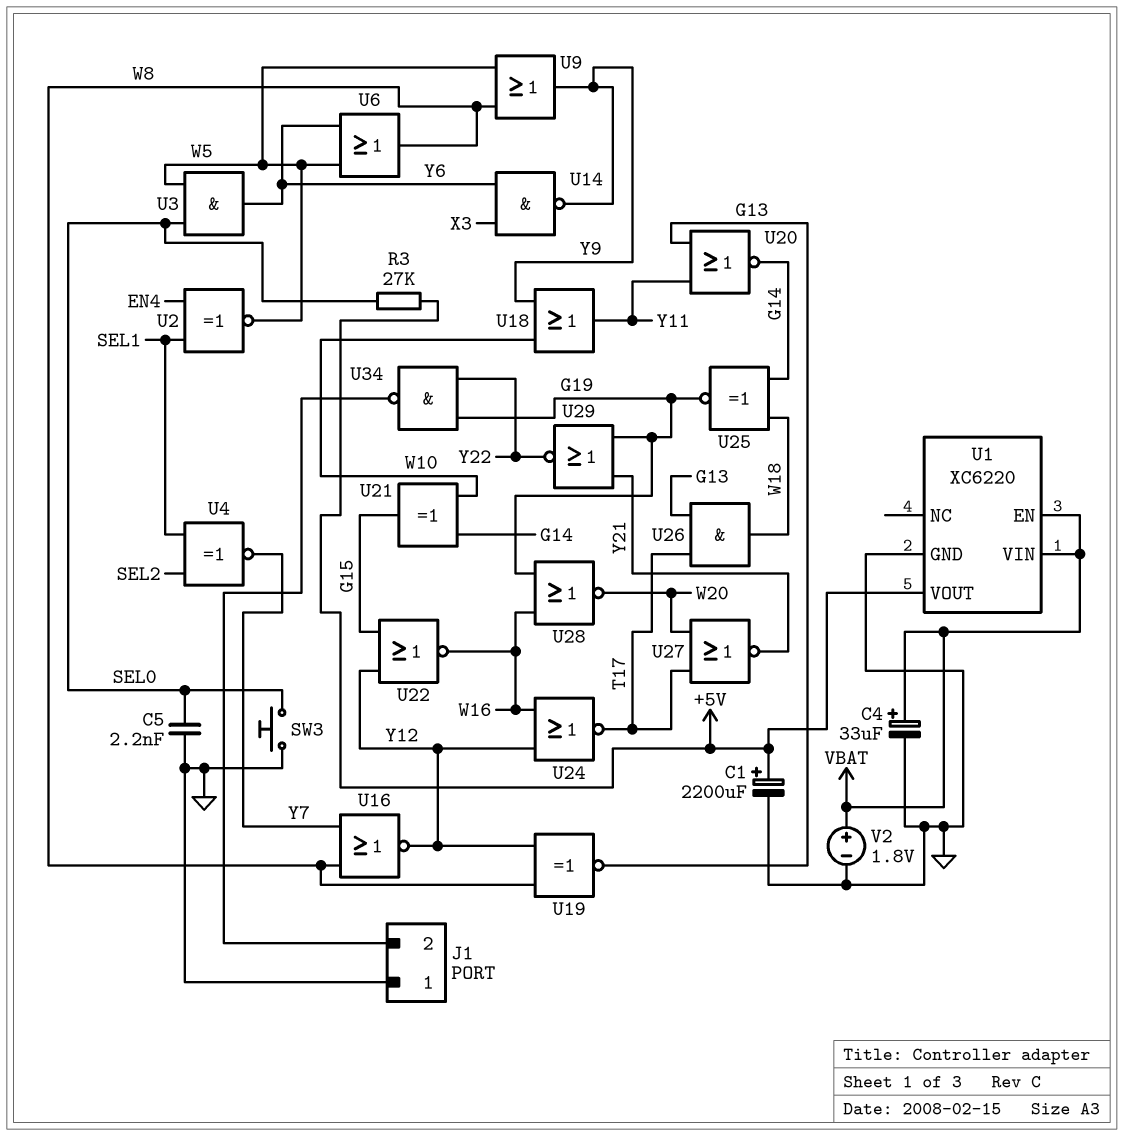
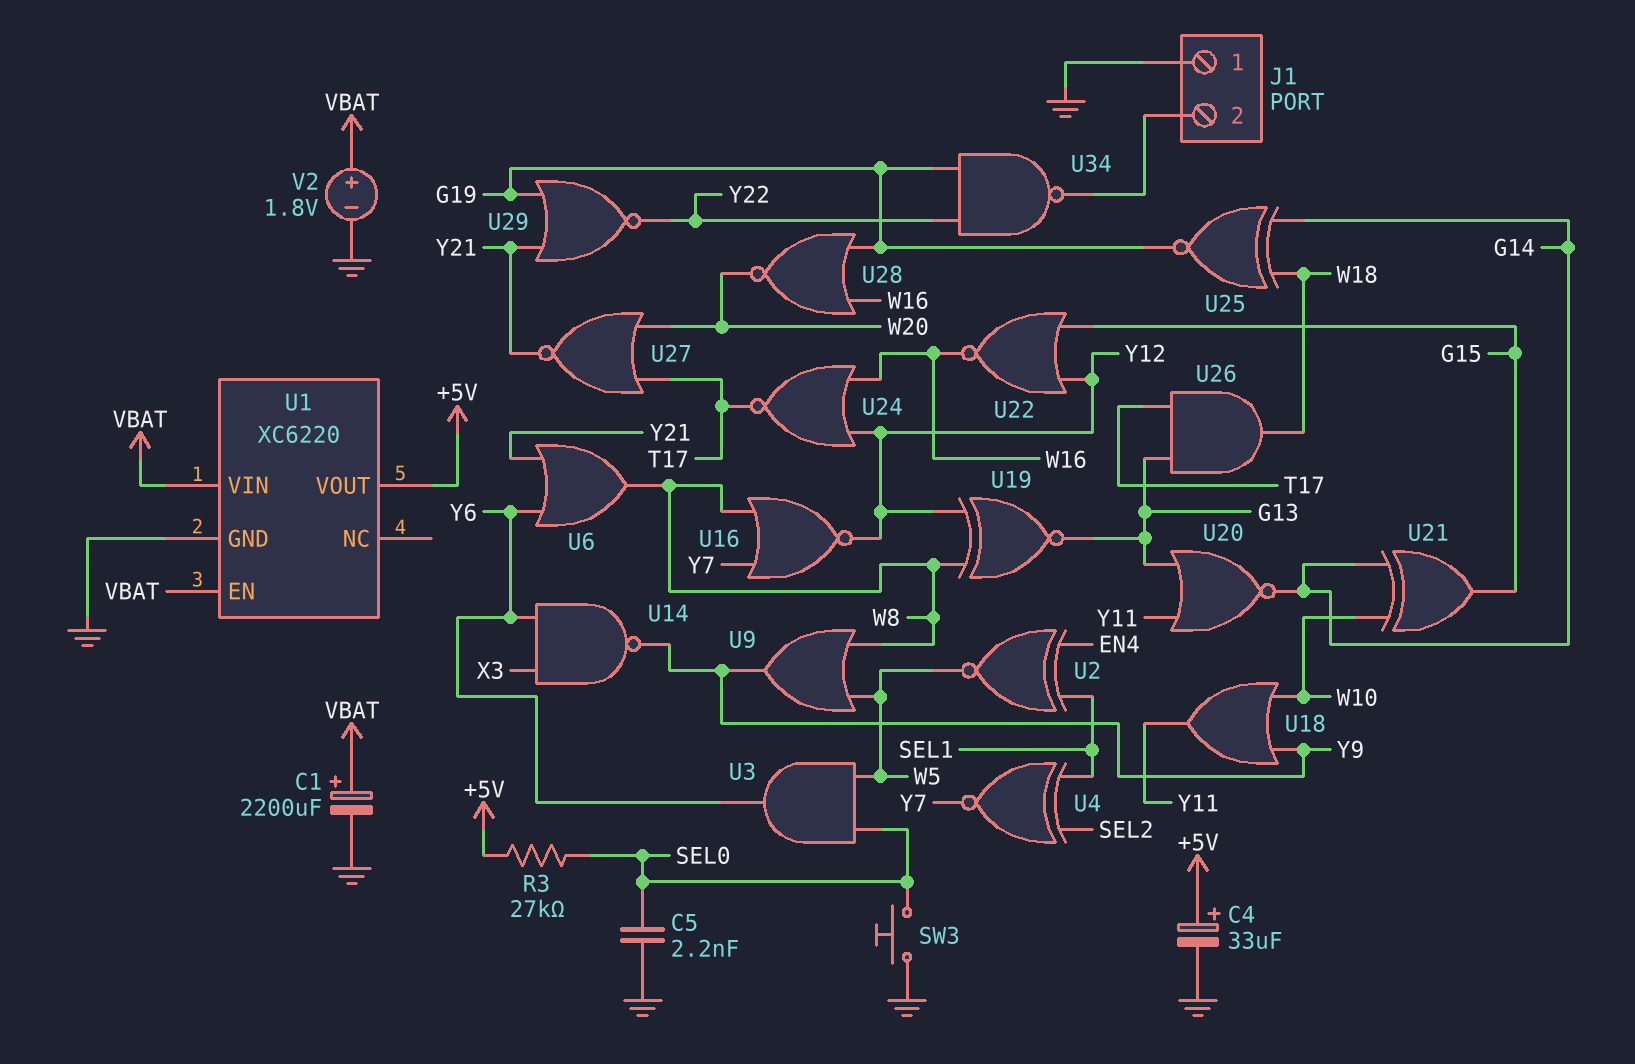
C1: 2200uF (plus +5V, minus GND) -> 2200uF (plus VBAT, minus GND)
C4: 33uF (plus VBAT, minus GND) -> 33uF (plus +5V, minus GND)
U6: OR (in W5, in Y6, out W8) -> OR (in Y6, in Y21, out W8)

